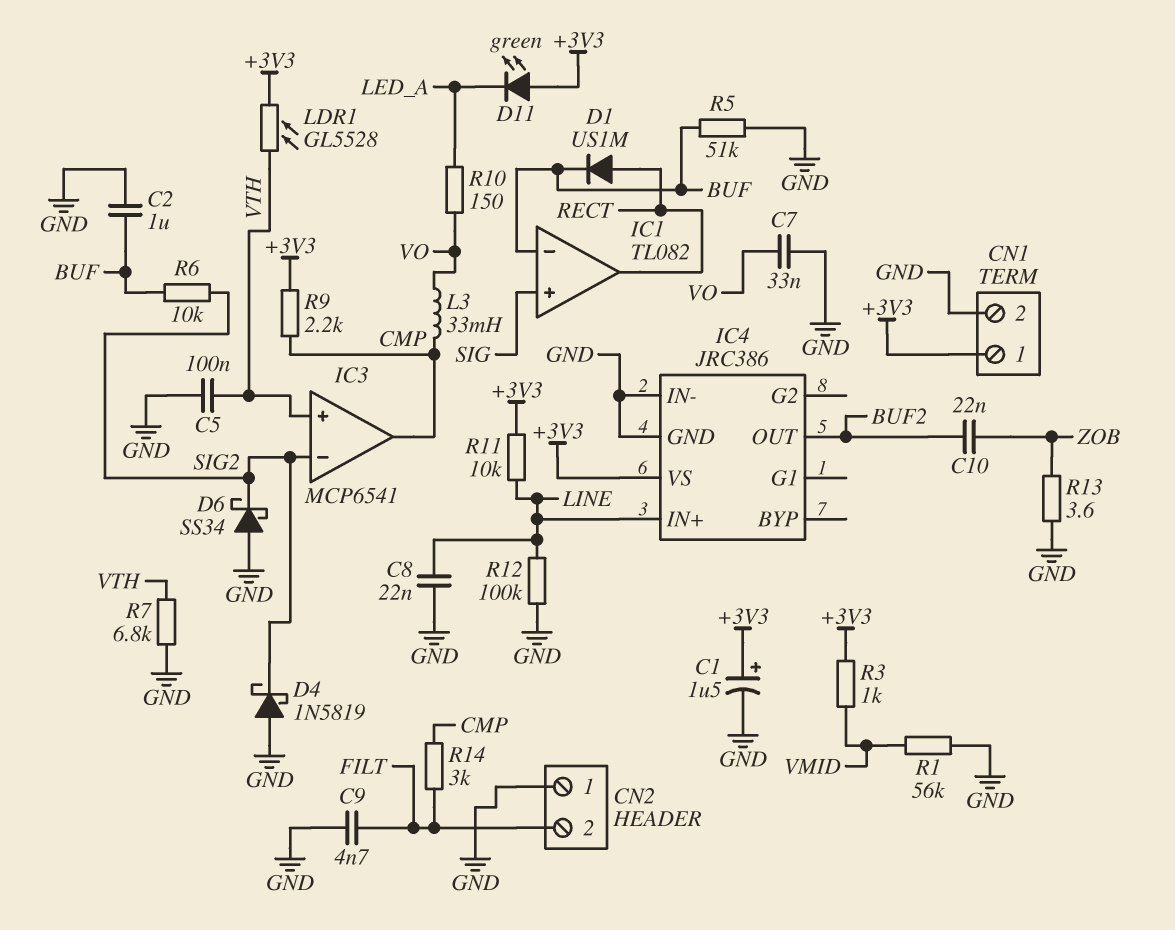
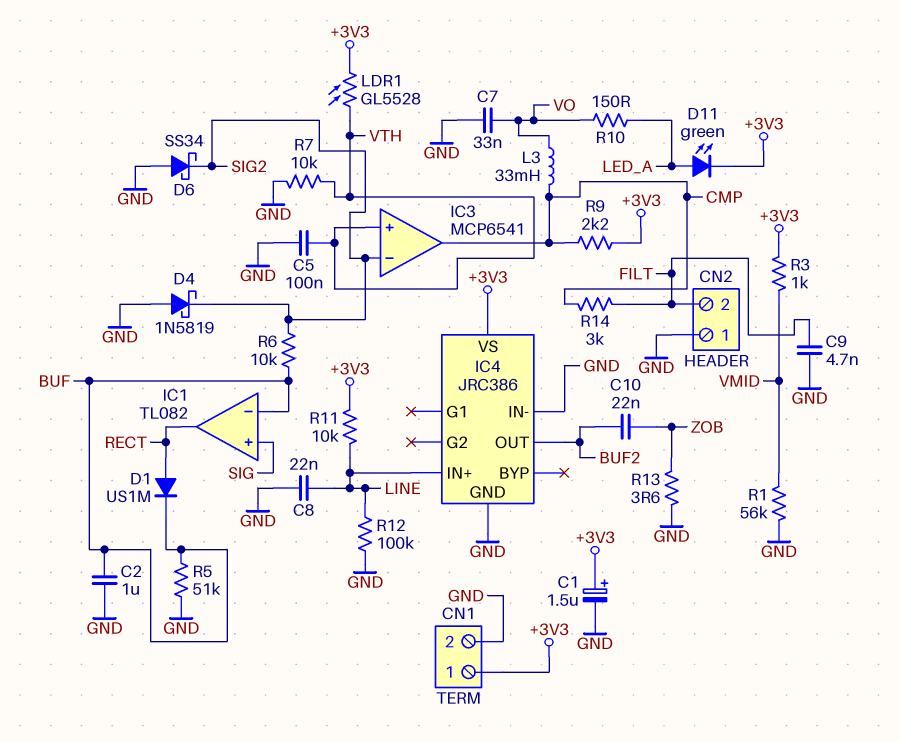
D11: LED green (A +3V3, K LED_A) -> LED green (A LED_A, K +3V3)
R7: 6.8k (GND, VTH) -> 10k (GND, VTH)

